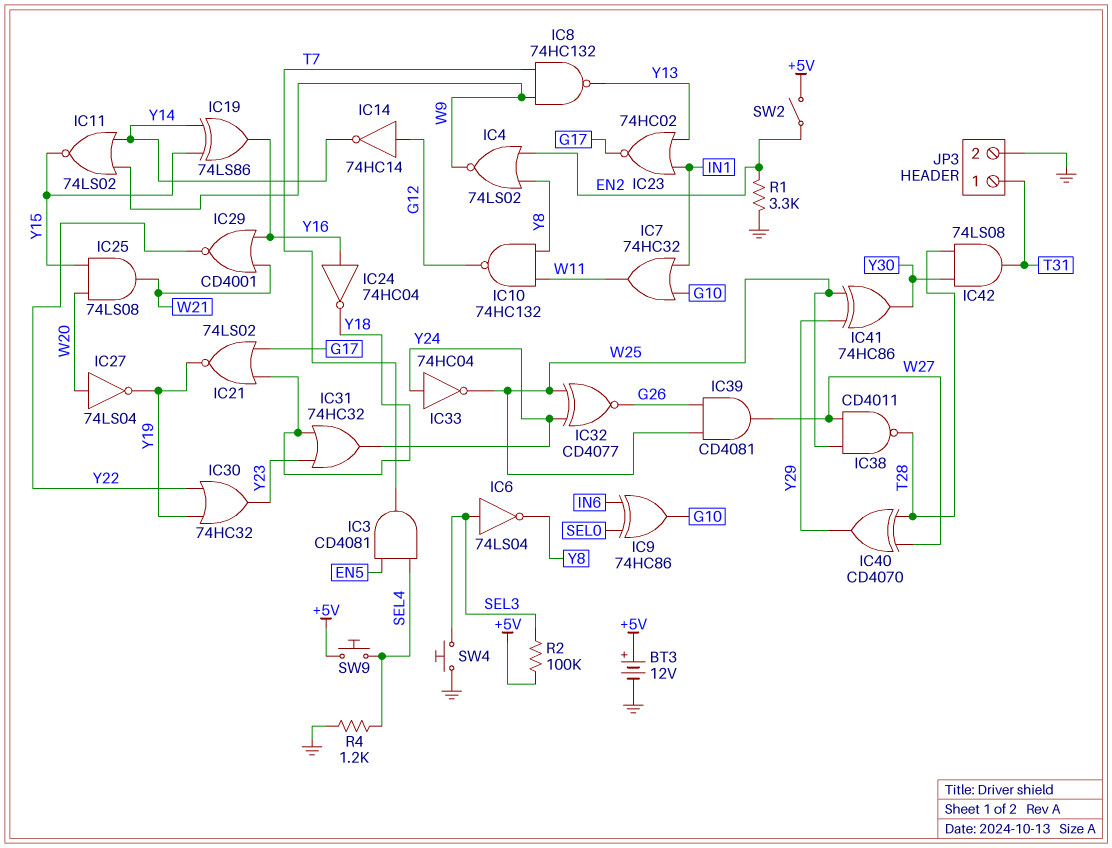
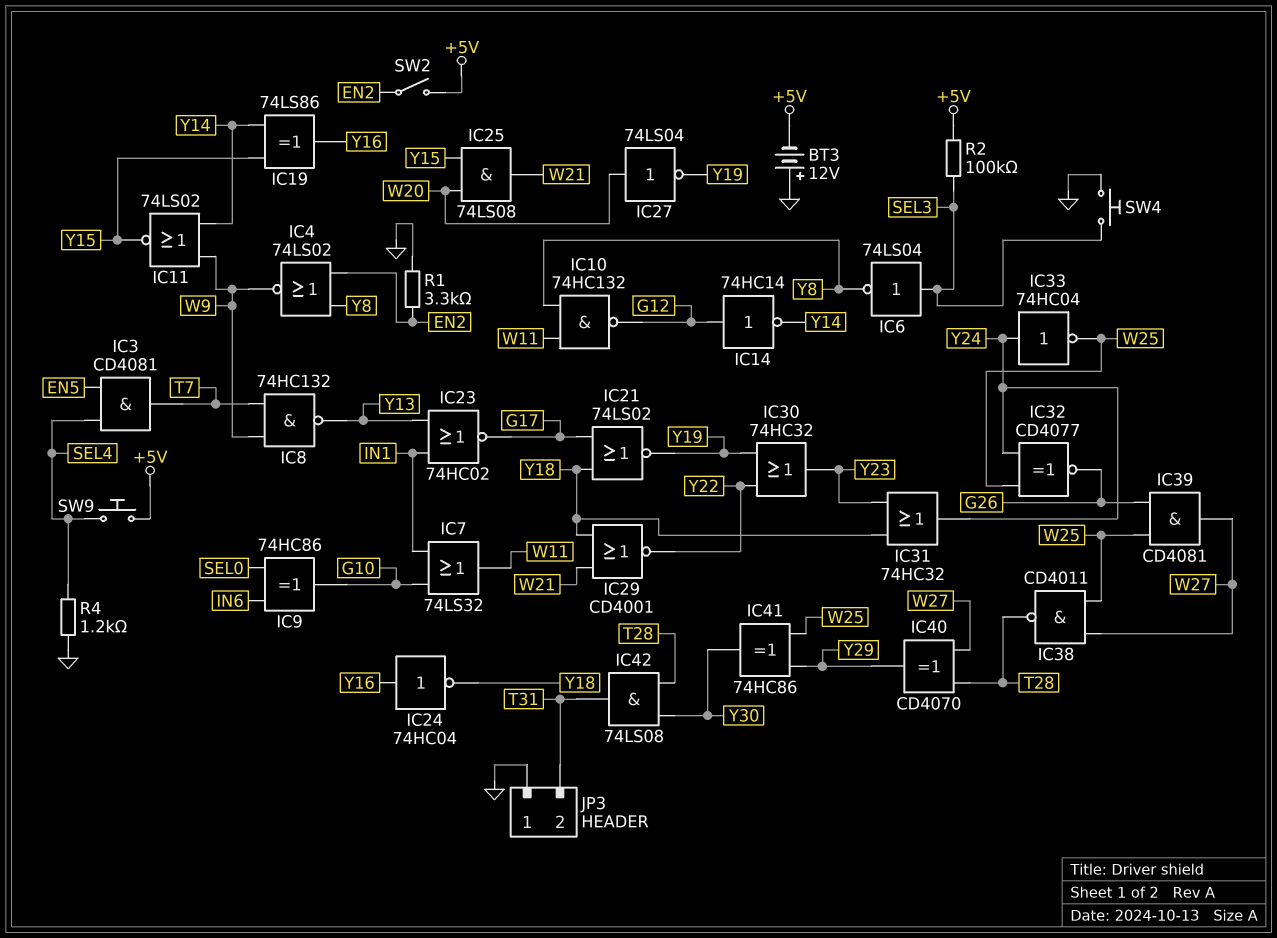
BT3: 12V (plus +5V, minus GND) -> 12V (plus GND, minus +5V)
IC7: OR 74HC32 (in G10, in IN1, out W11) -> OR 74LS32 (in G10, in IN1, out W11)
IC29: NOR CD4001 (in W21, in Y16, out Y22) -> NOR CD4001 (in W21, in Y18, out Y22)
JP3 pin 1: T31 -> GND
JP3 pin 2: GND -> T31

